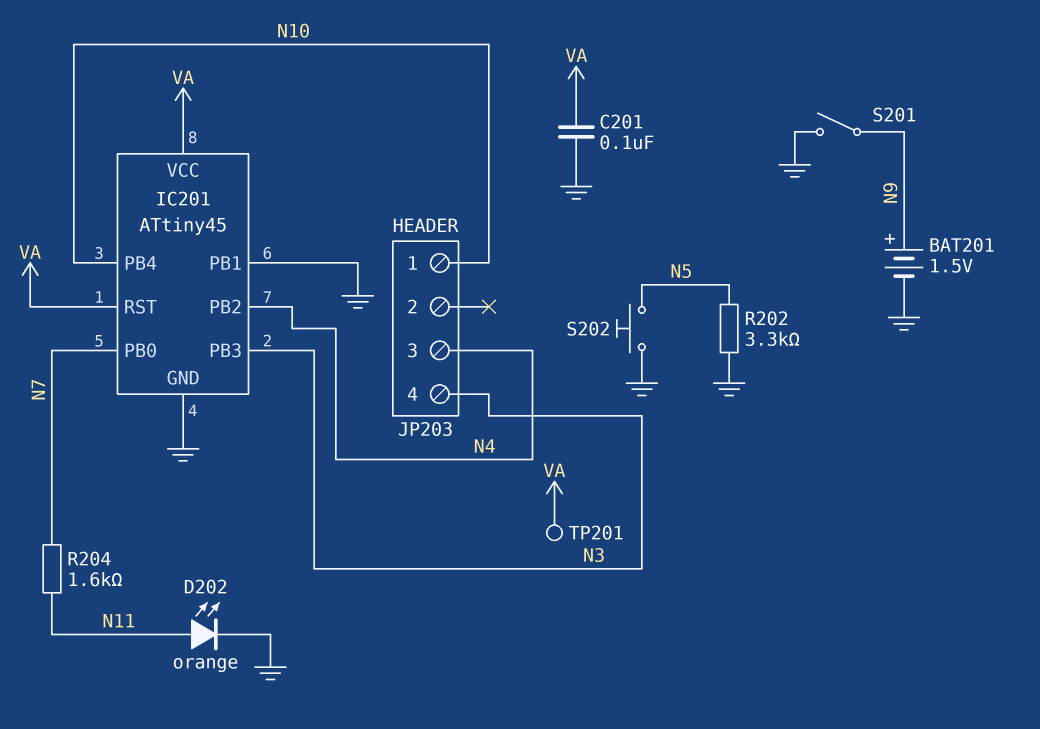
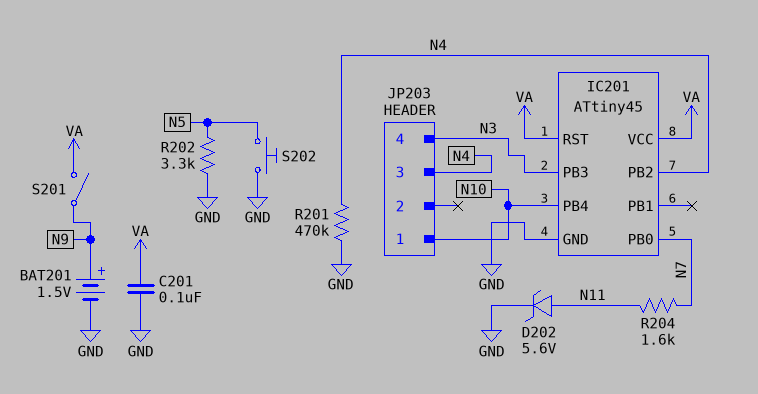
D202: LED orange (A N11, K GND) -> zener 5.6V (A N11, K GND)
IC201 pin PB1: GND -> none
R201: none -> 470k (GND, N4)
S201: switch (GND, N9) -> switch (N9, VA)
TP201: test point (VA) -> none

